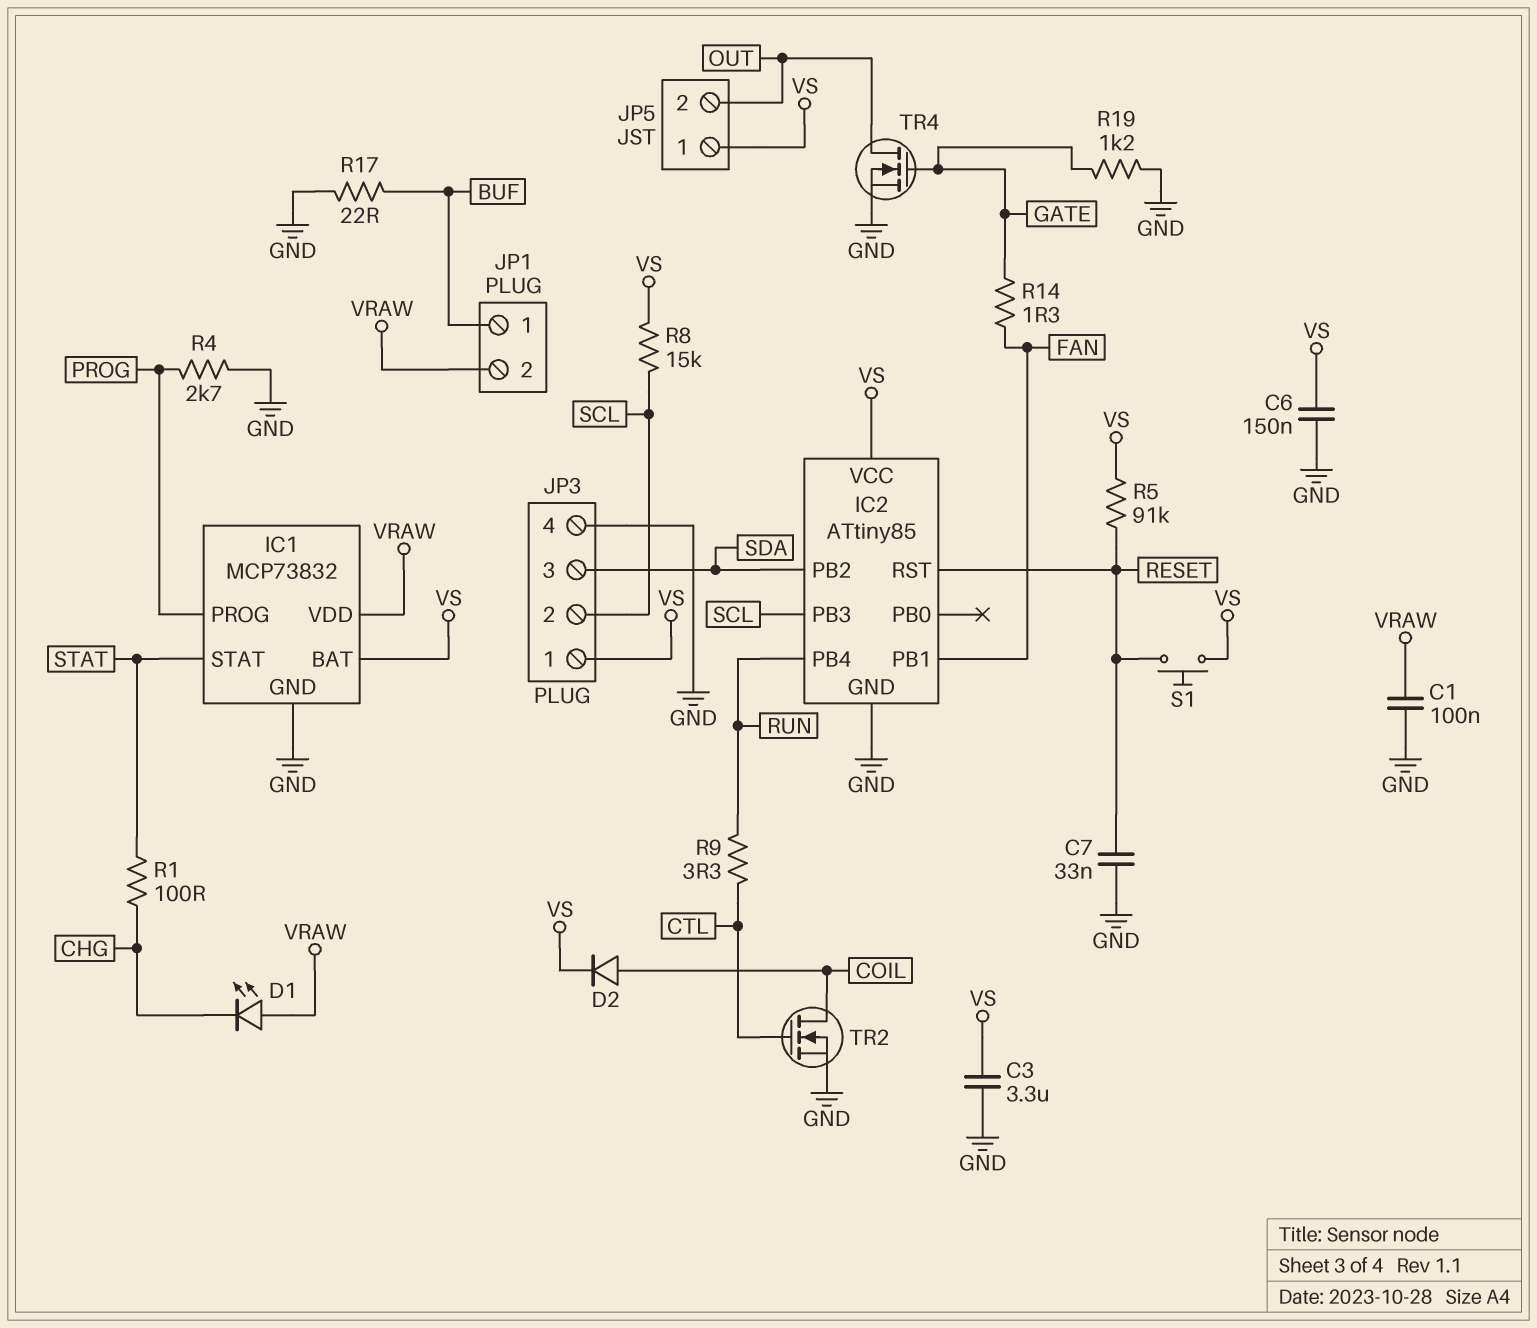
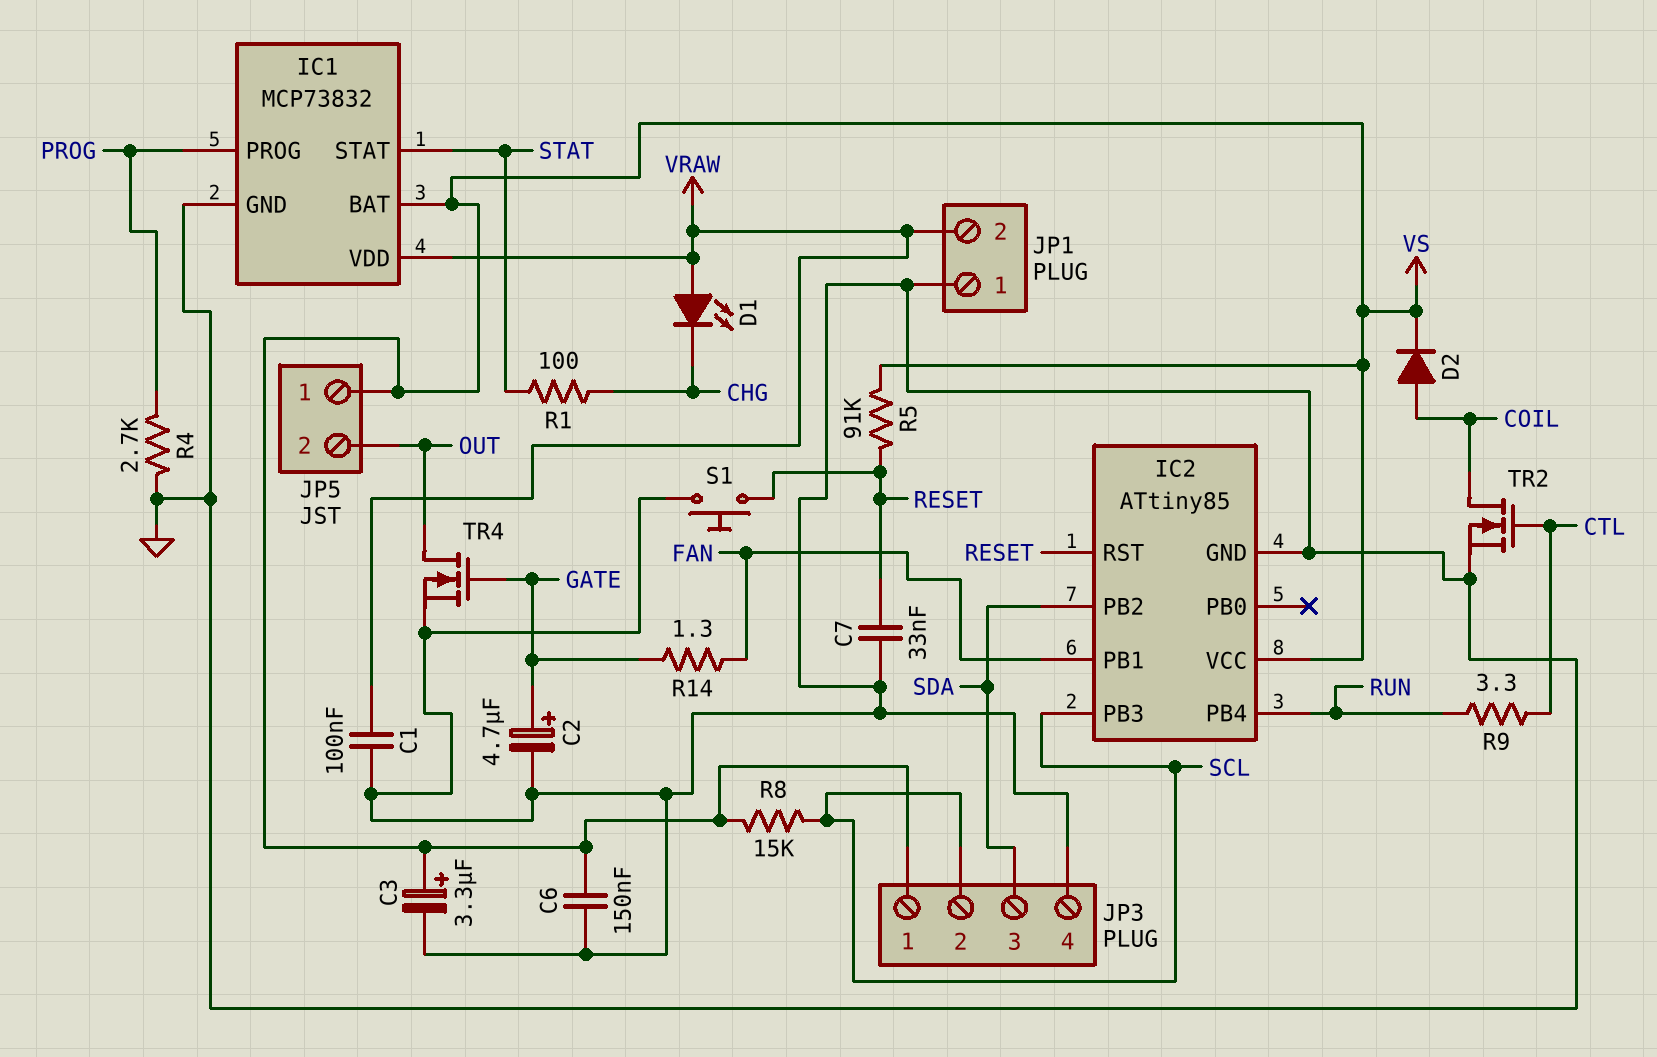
C2: none -> 4.7uF (plus GATE, minus GND)
C3: 3.3uF (GND, VS) -> 3.3uF (plus VS, minus GND)
JP1 pin 1: BUF -> GND
R17: 22 (BUF, GND) -> none
R19: 1.2k (GATE, GND) -> none
S1: button (RESET, VS) -> button (GND, RESET)

